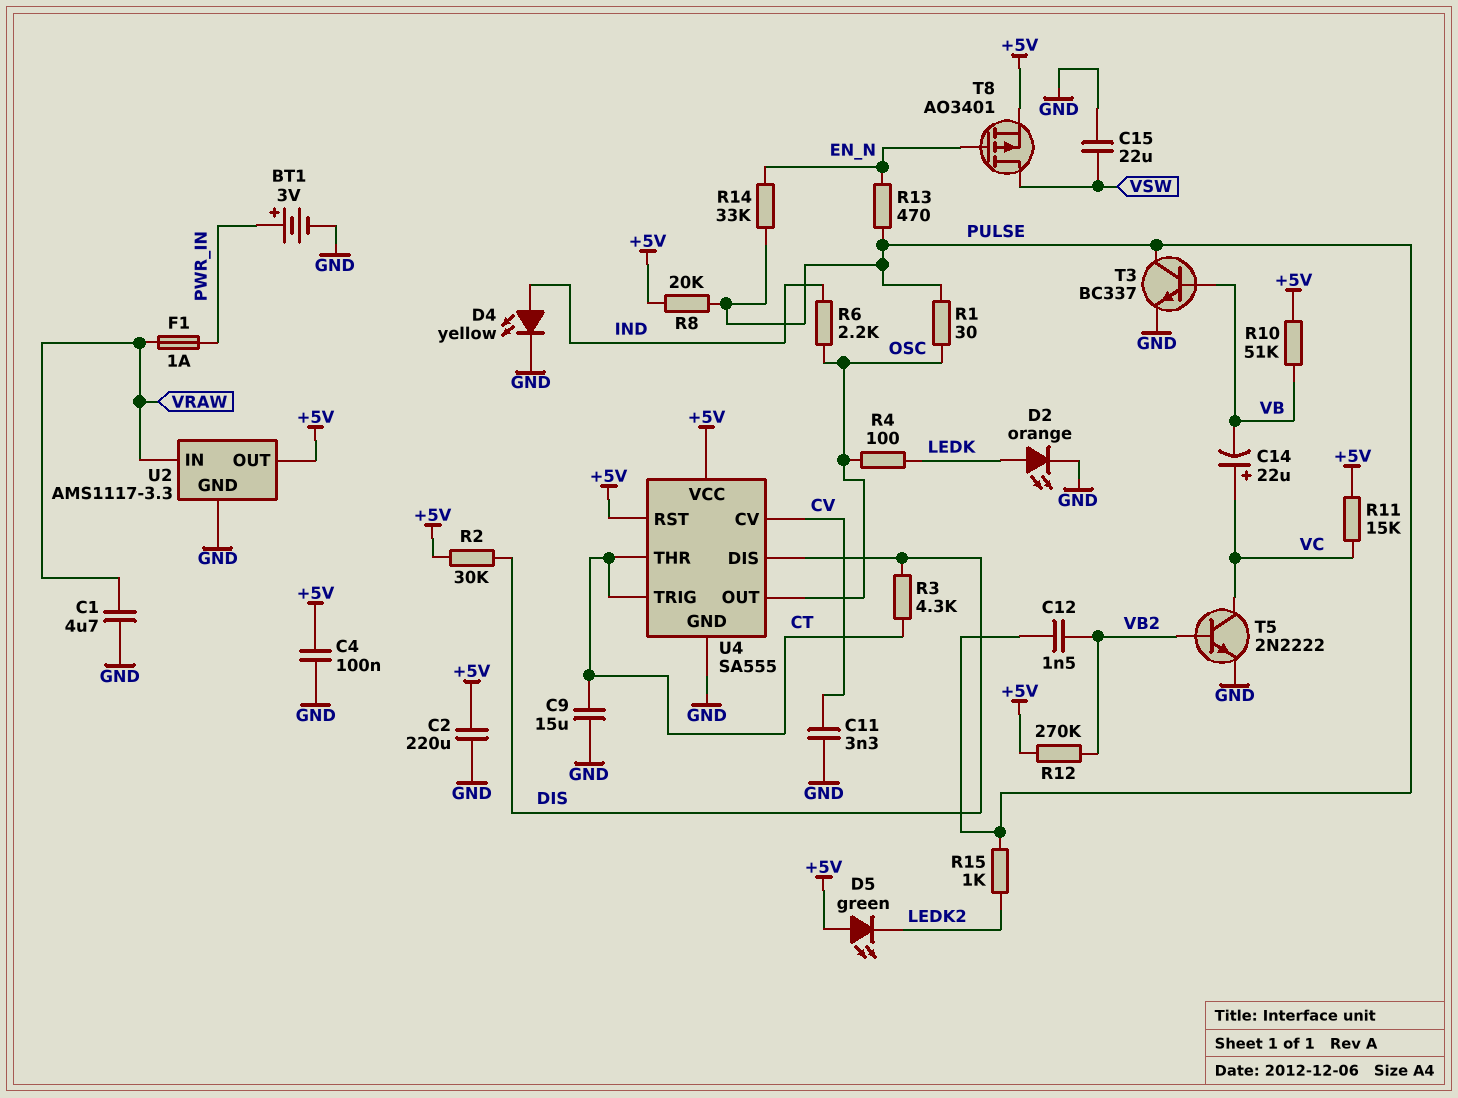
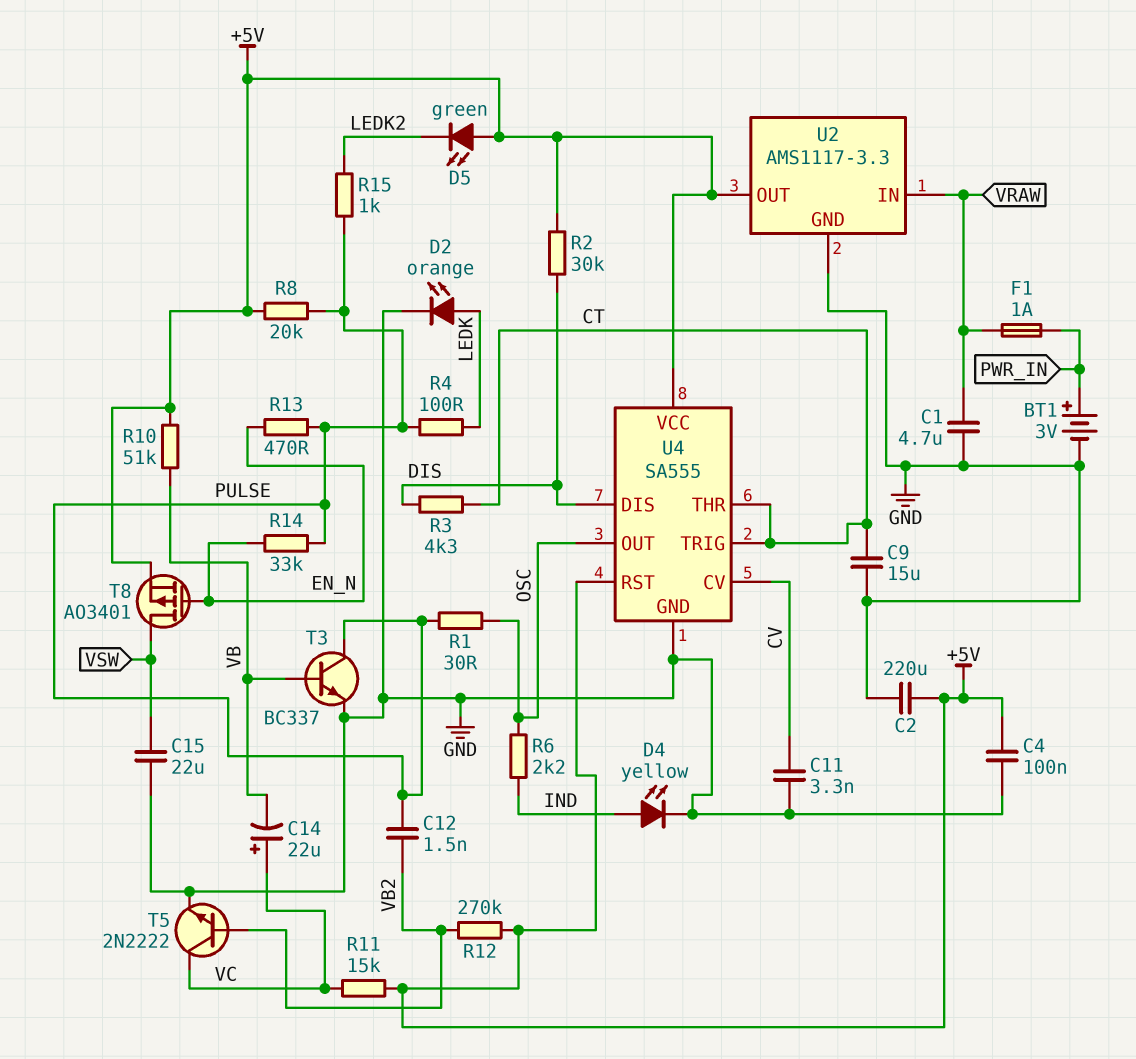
R4: 100 (LEDK, OSC) -> 100 (LEDK, PULSE)

